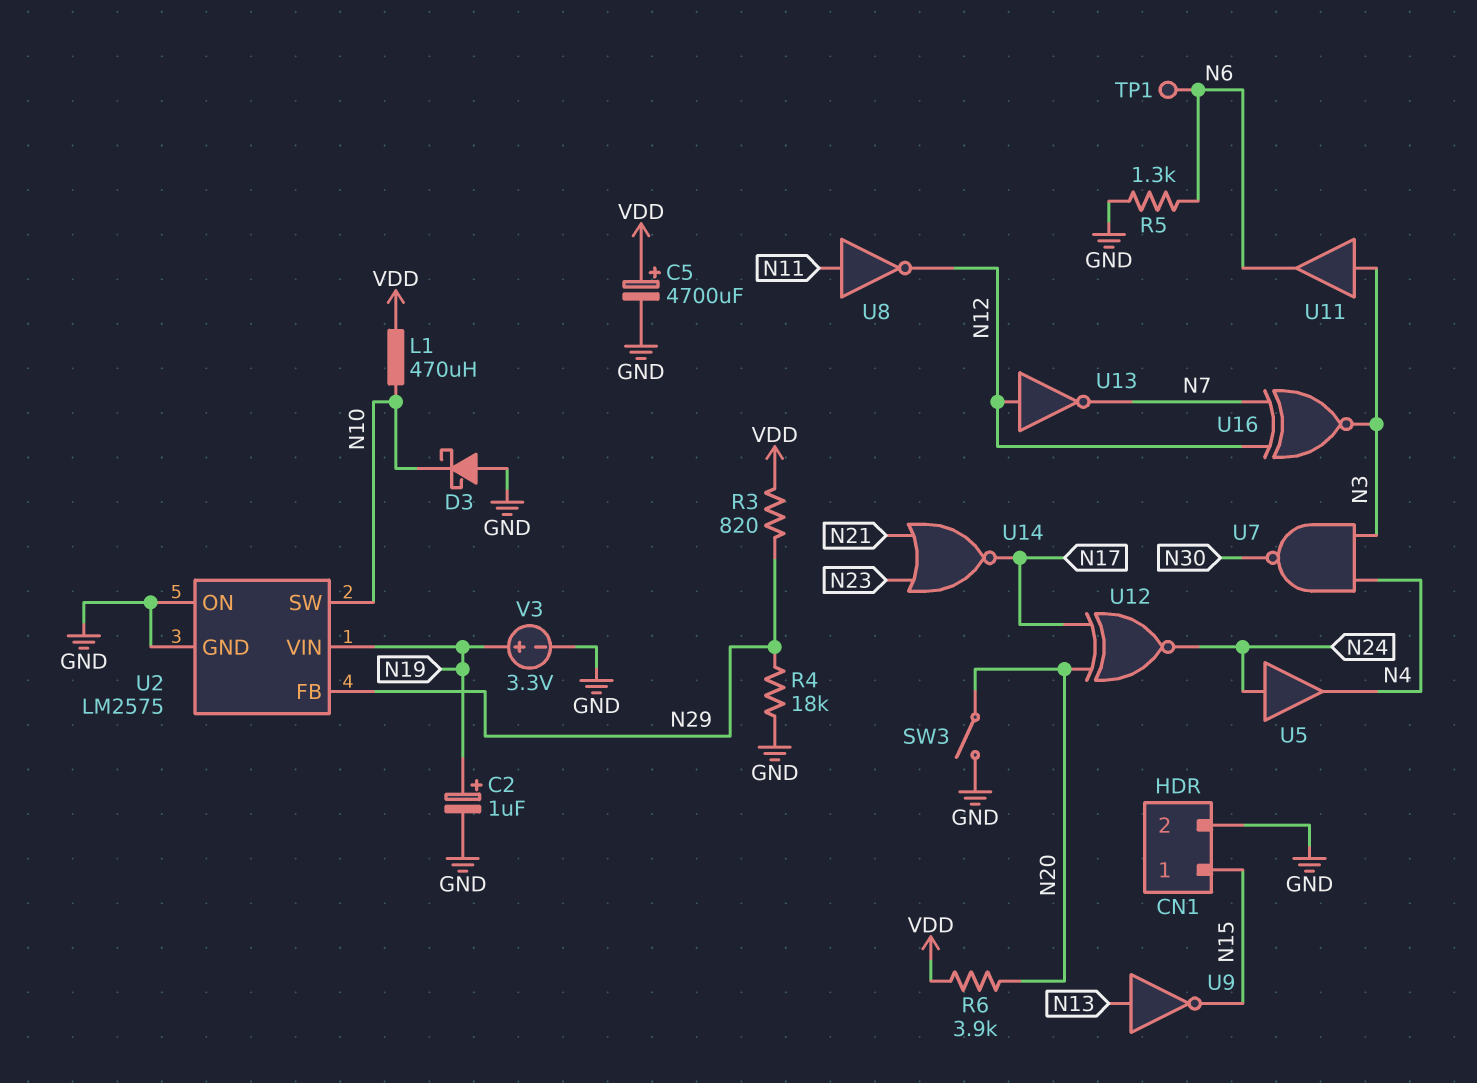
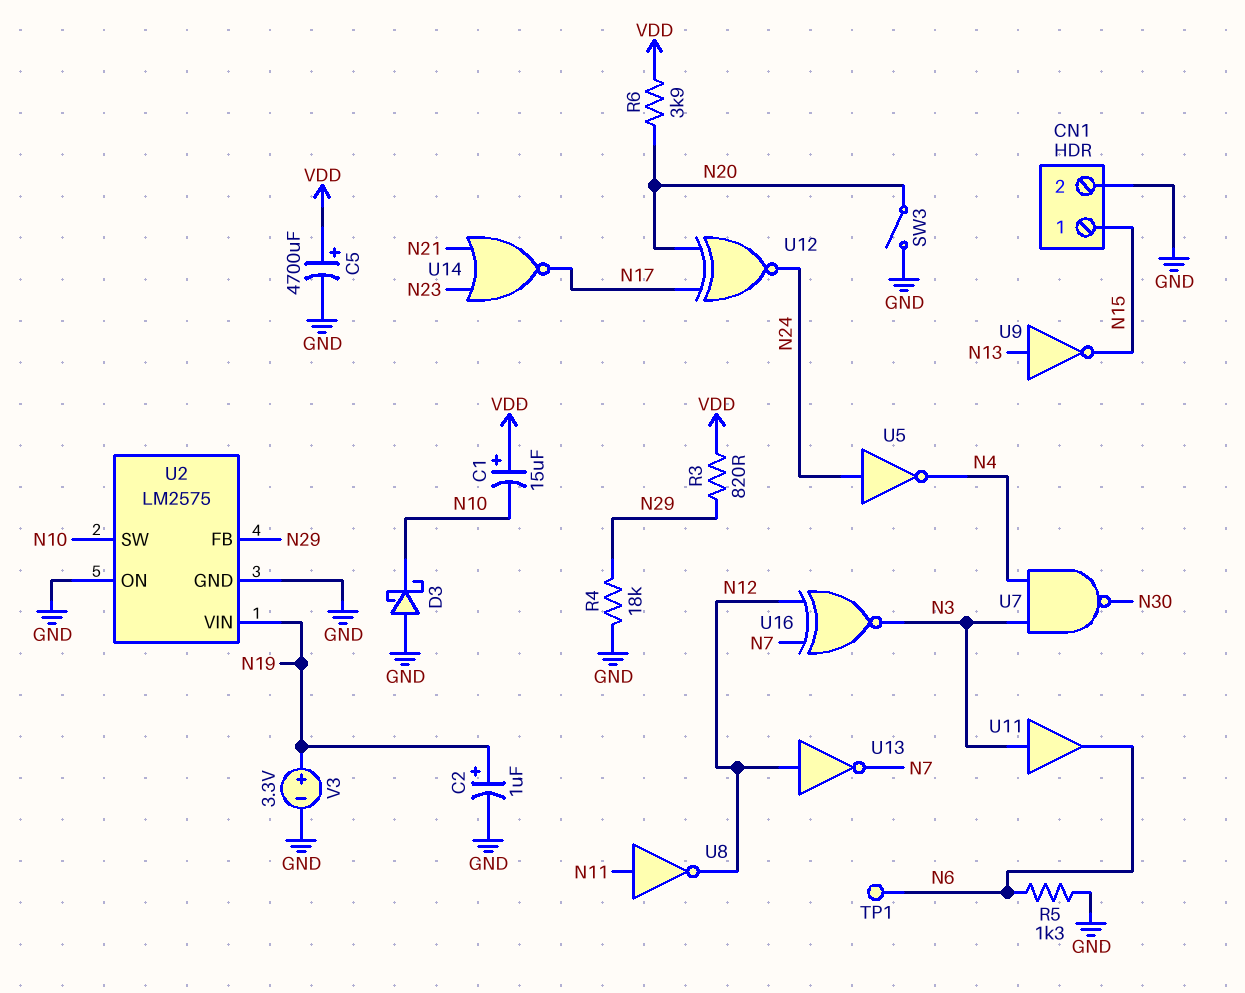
C1: none -> 15uF (plus VDD, minus N10)
L1: 470uH (N10, VDD) -> none
U5: buffer (in N24, out N4) -> NOT (in N24, out N4)

